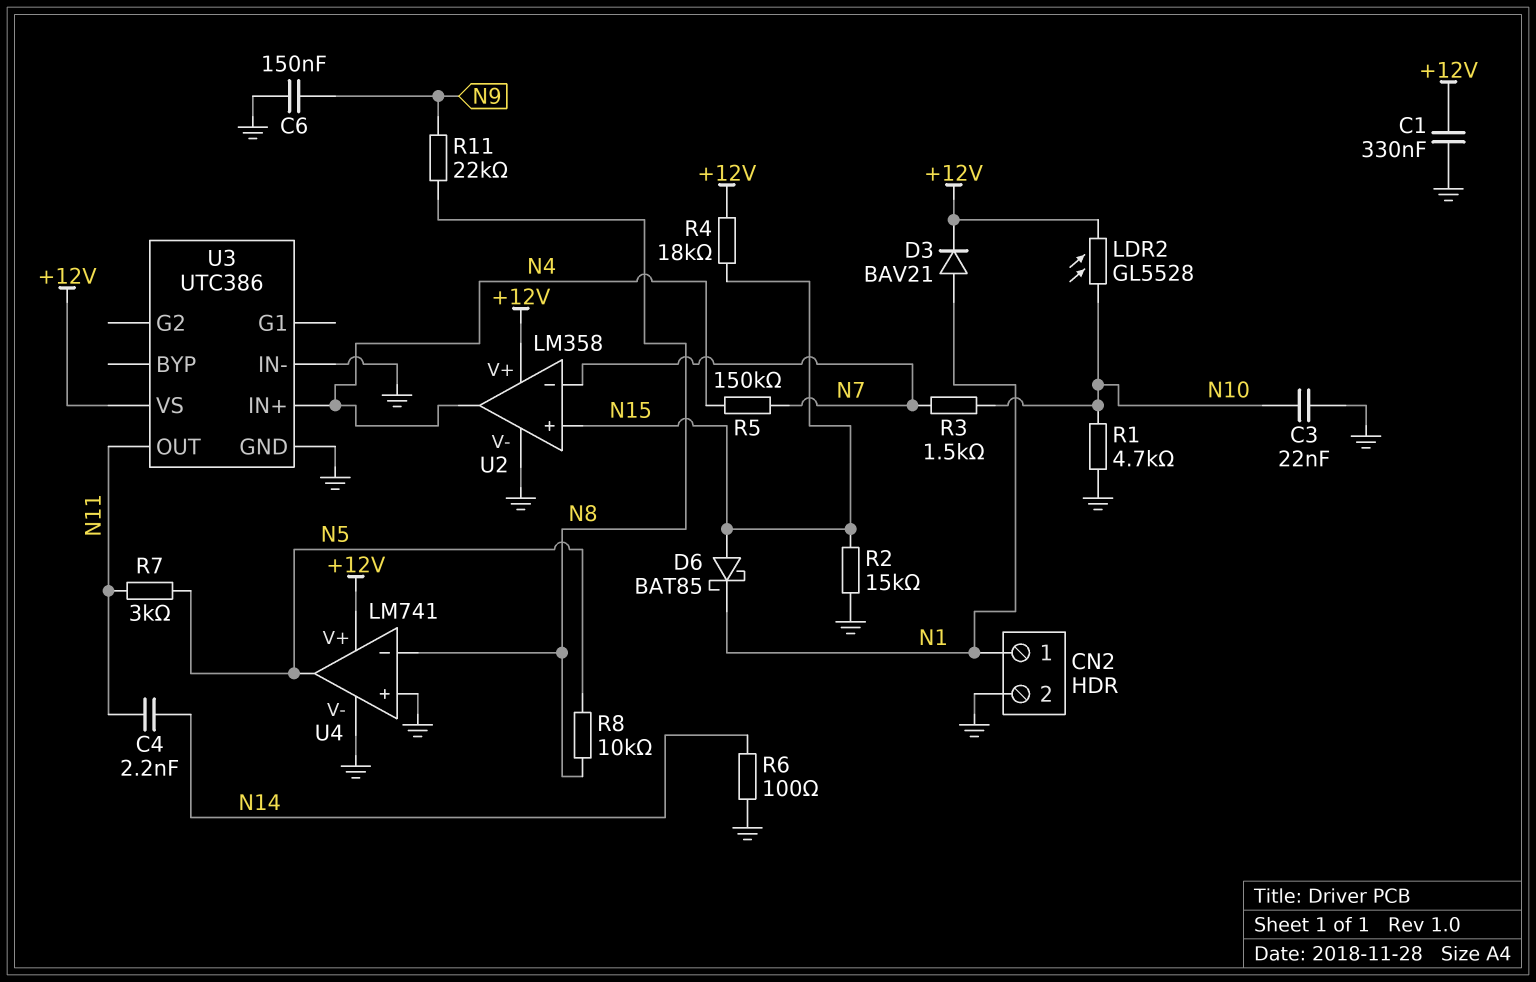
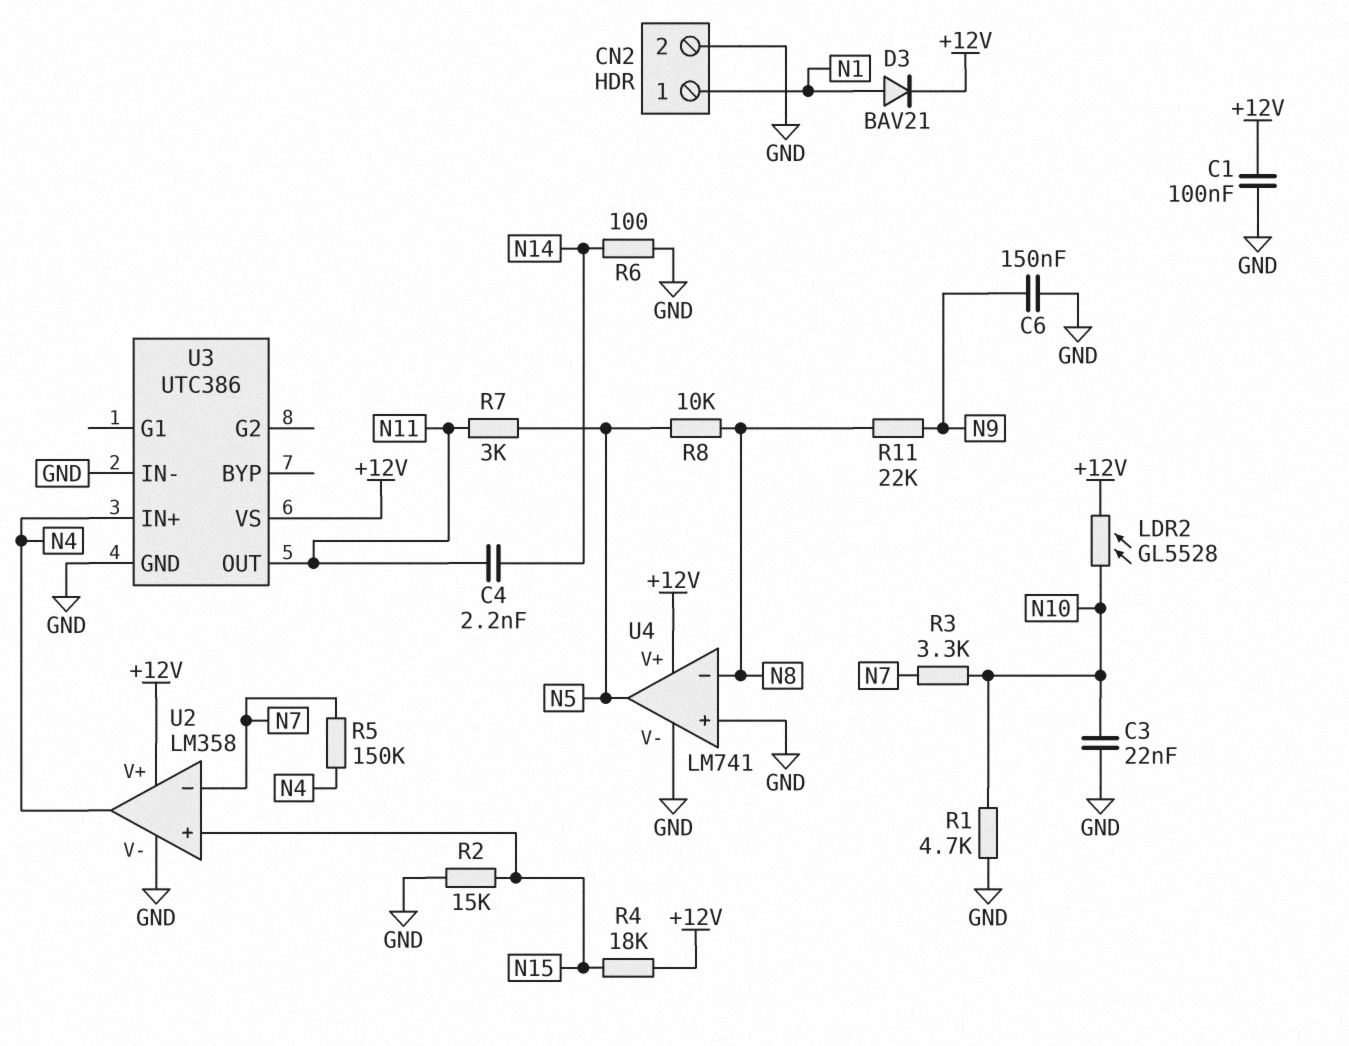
C1: 330nF (+12V, GND) -> 100nF (+12V, GND)
D6: schottky BAT85 (A N15, K N1) -> none
R3: 1.5k (N7, N10) -> 3.3k (N7, N10)

